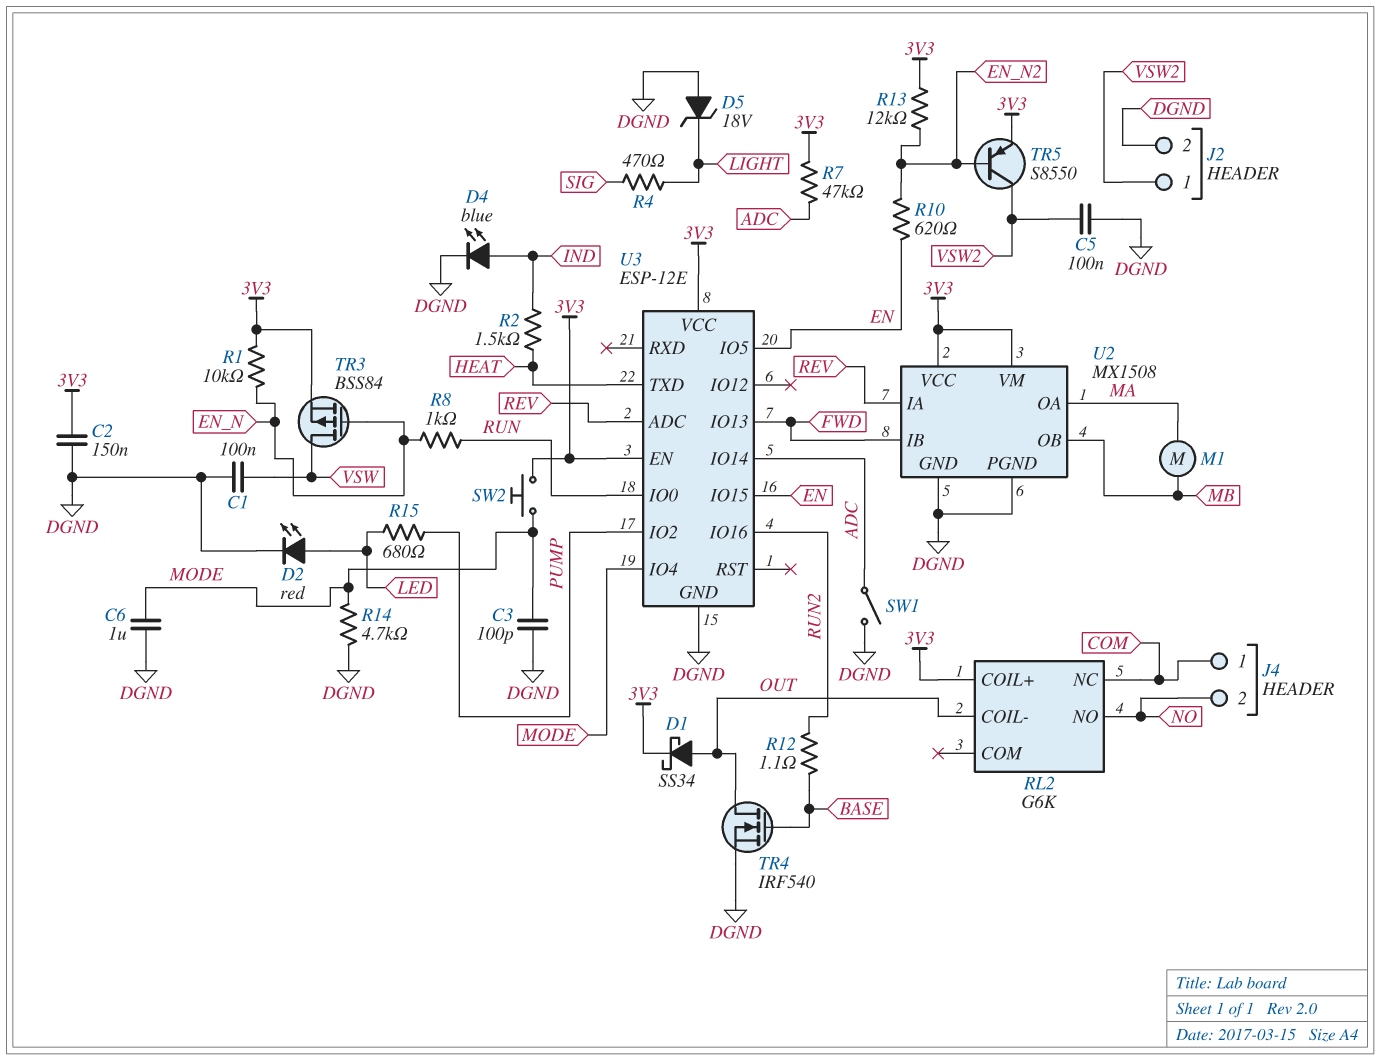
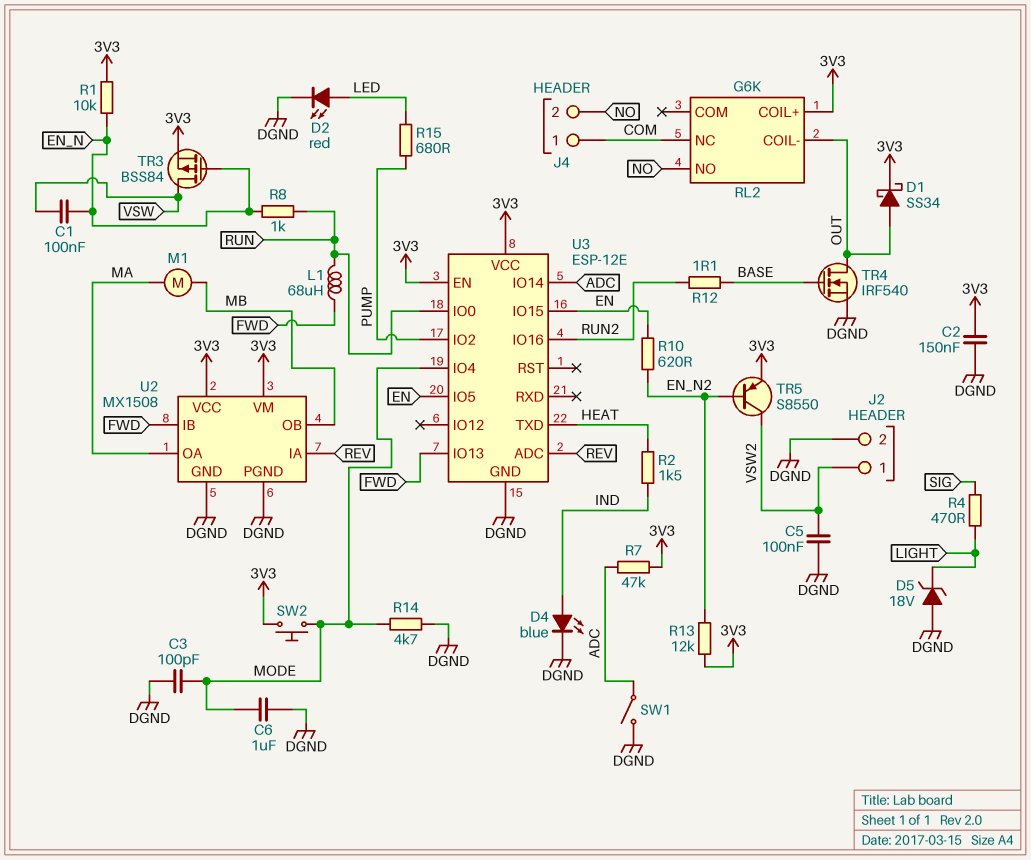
C1: 100nF (DGND, VSW) -> 100nF (EN_N, VSW)
L1: none -> 68uH (FWD, RUN)

